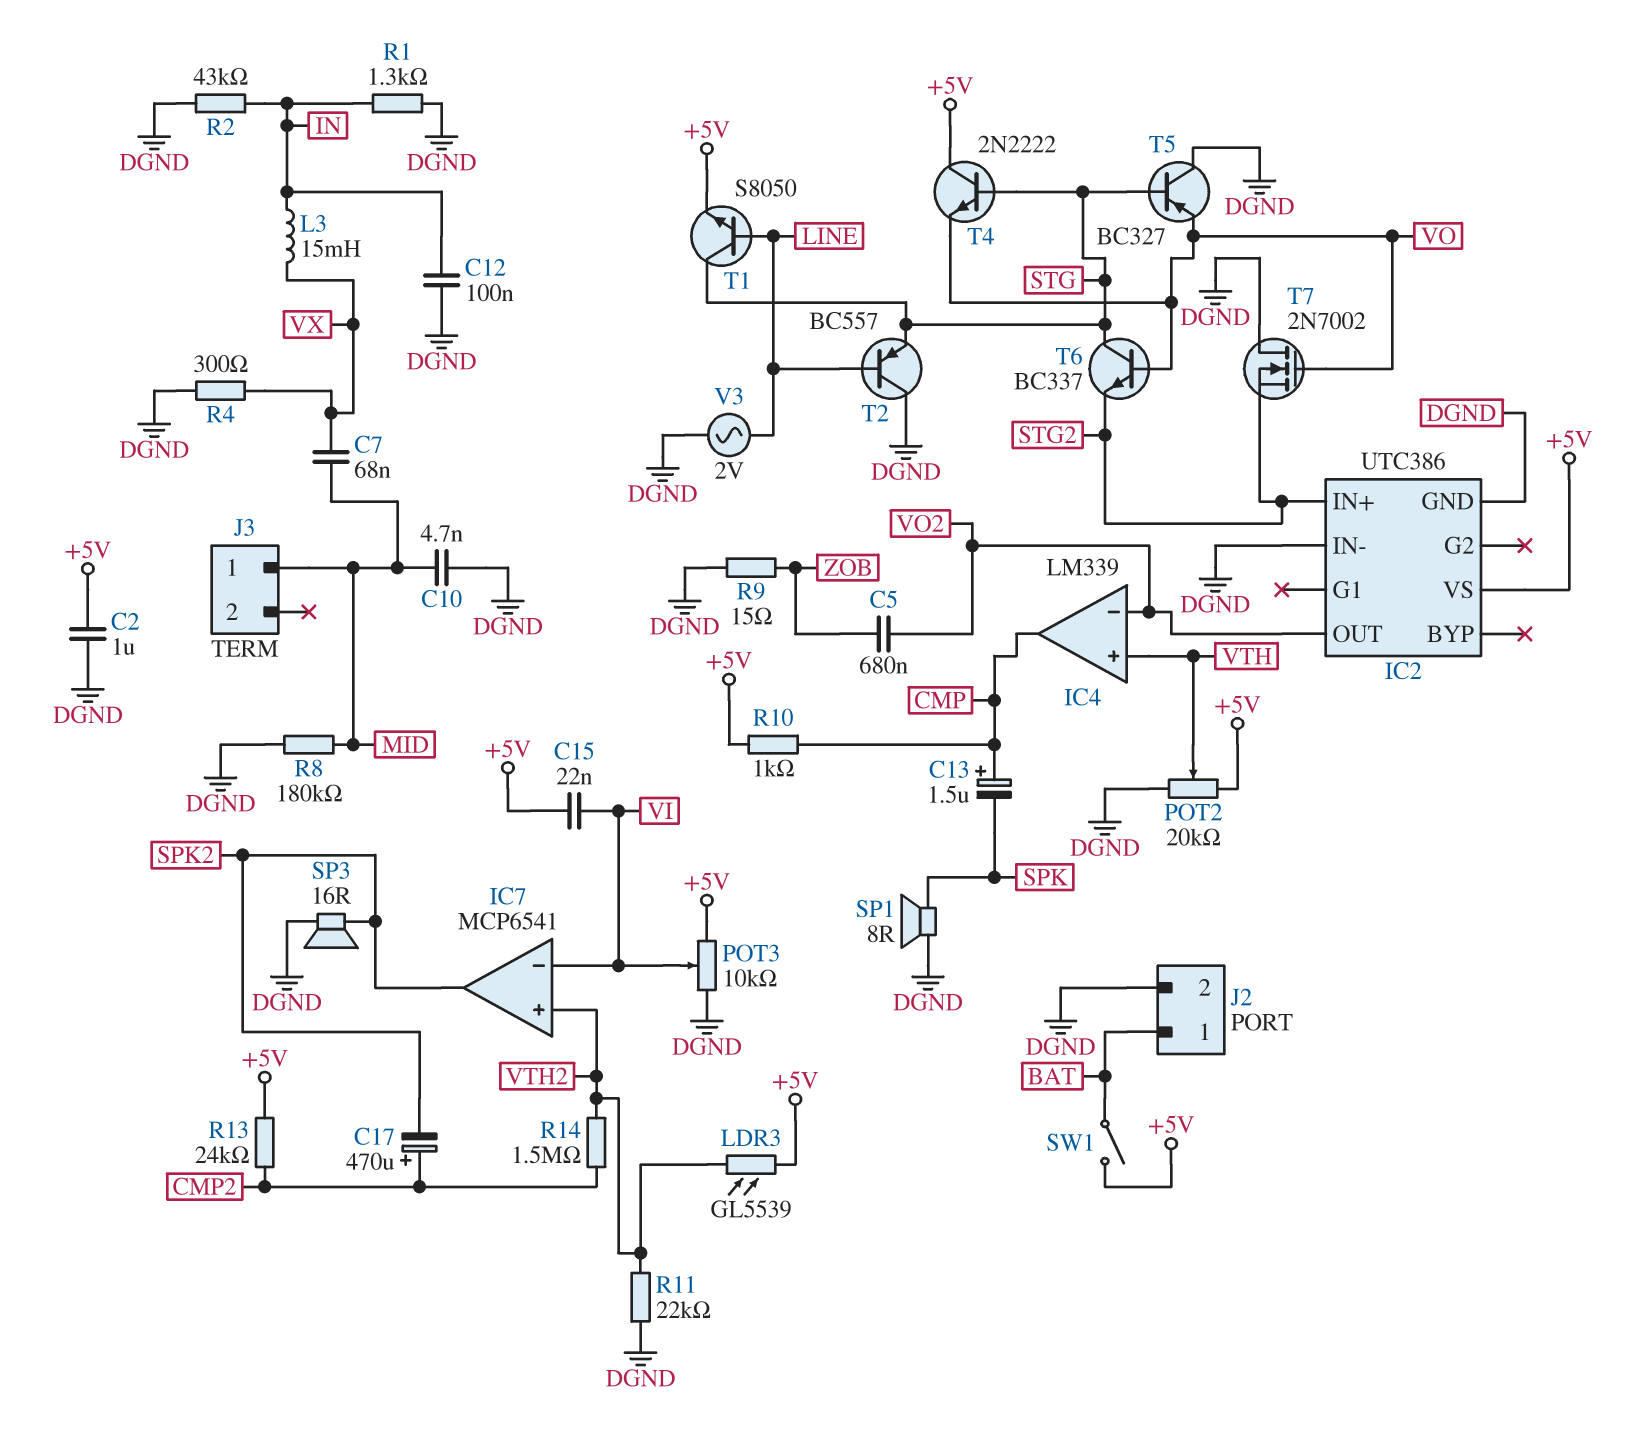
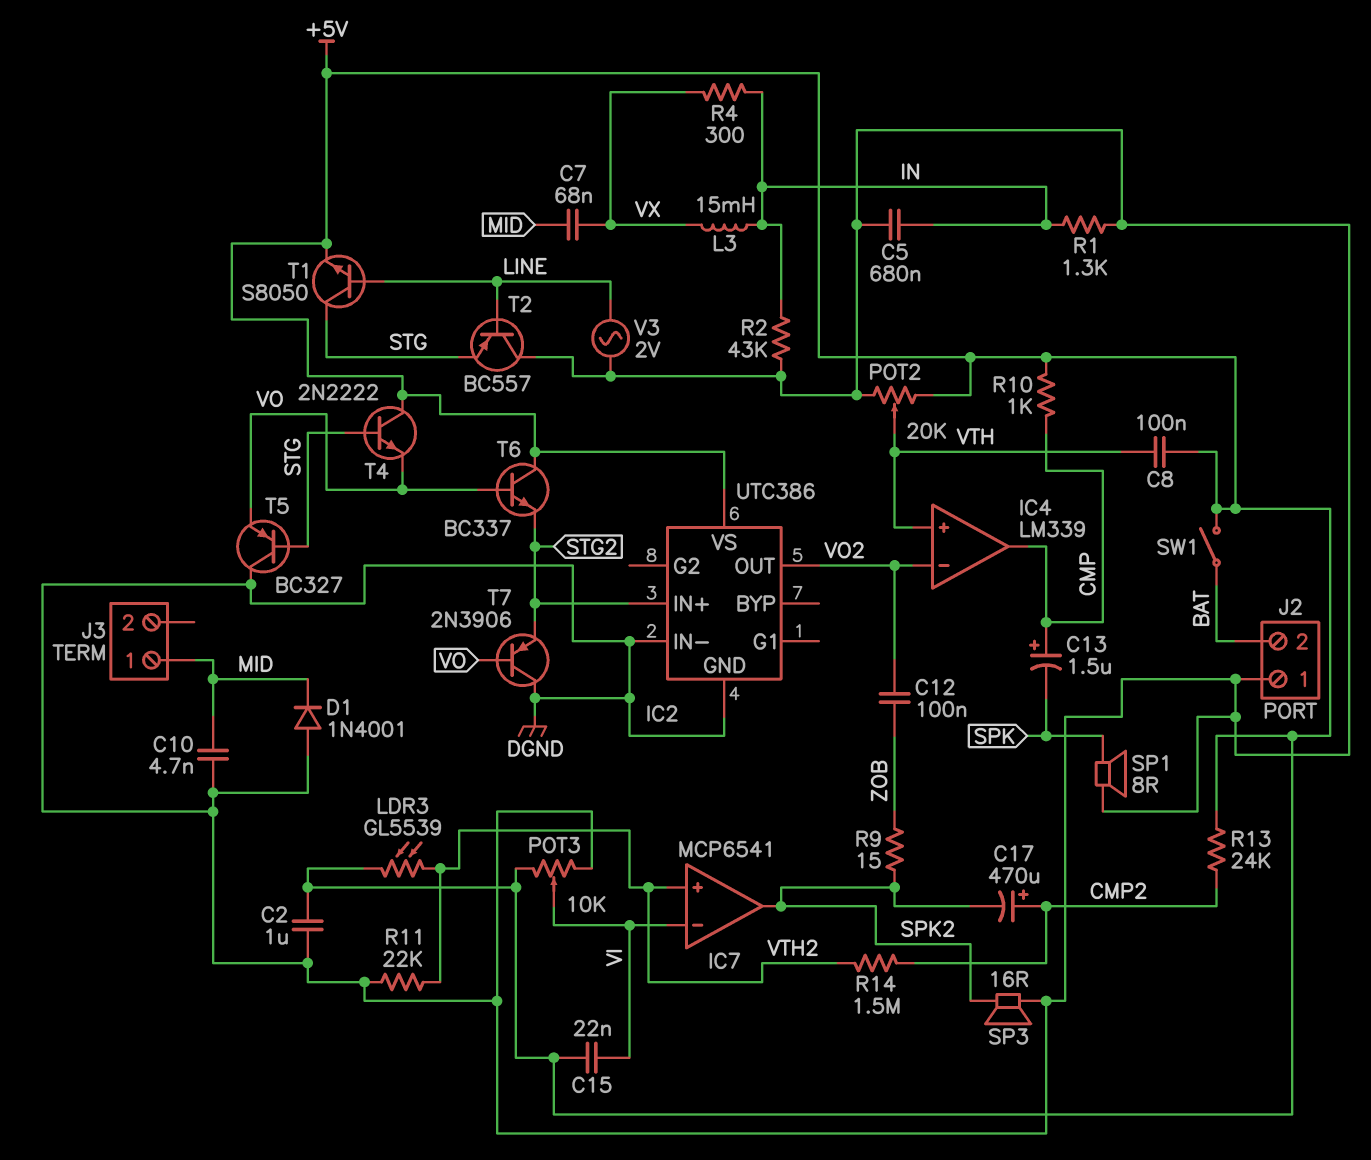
C5: 680nF (VO2, ZOB) -> 680nF (DGND, IN)
C8: none -> 100nF (+5V, VTH)
C12: 100nF (DGND, IN) -> 100nF (VO2, ZOB)
D1: none -> diode 1N4001 (A DGND, K MID)
J2 pin 1: BAT -> DGND
J2 pin 2: DGND -> BAT
R4: 300 (DGND, VX) -> 300 (IN, VX)
R8: 180k (DGND, MID) -> none
R9: 15 (DGND, ZOB) -> 15 (SPK2, ZOB)
T6: NPN BC337 (B VO, C STG, E STG2) -> NPN BC337 (B VO, C +5V, E STG2)
T7: NMOS 2N7002 (G VO, D DGND, S STG2) -> PNP 2N3906 (B VO, C DGND, E STG2)

